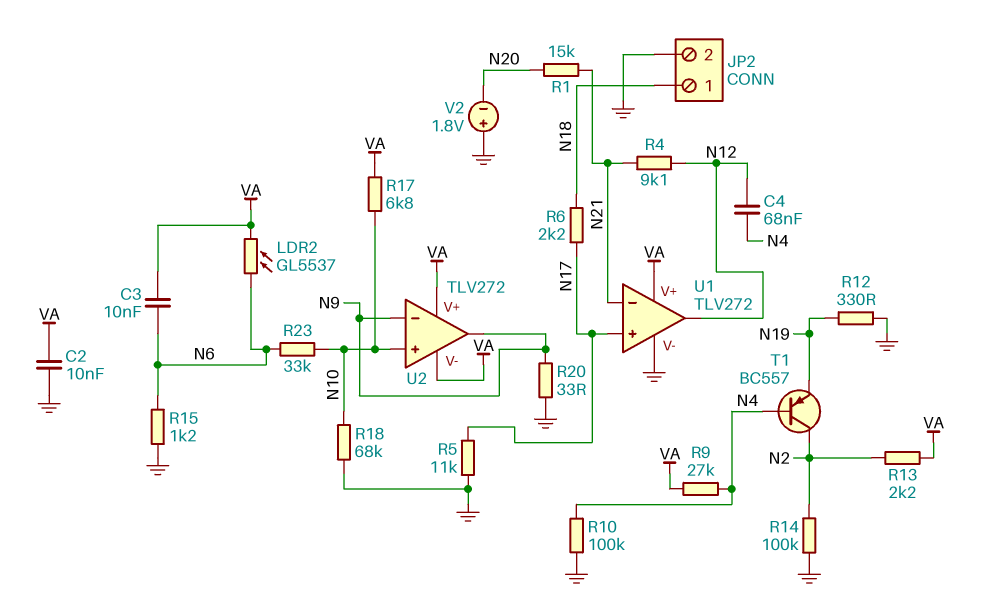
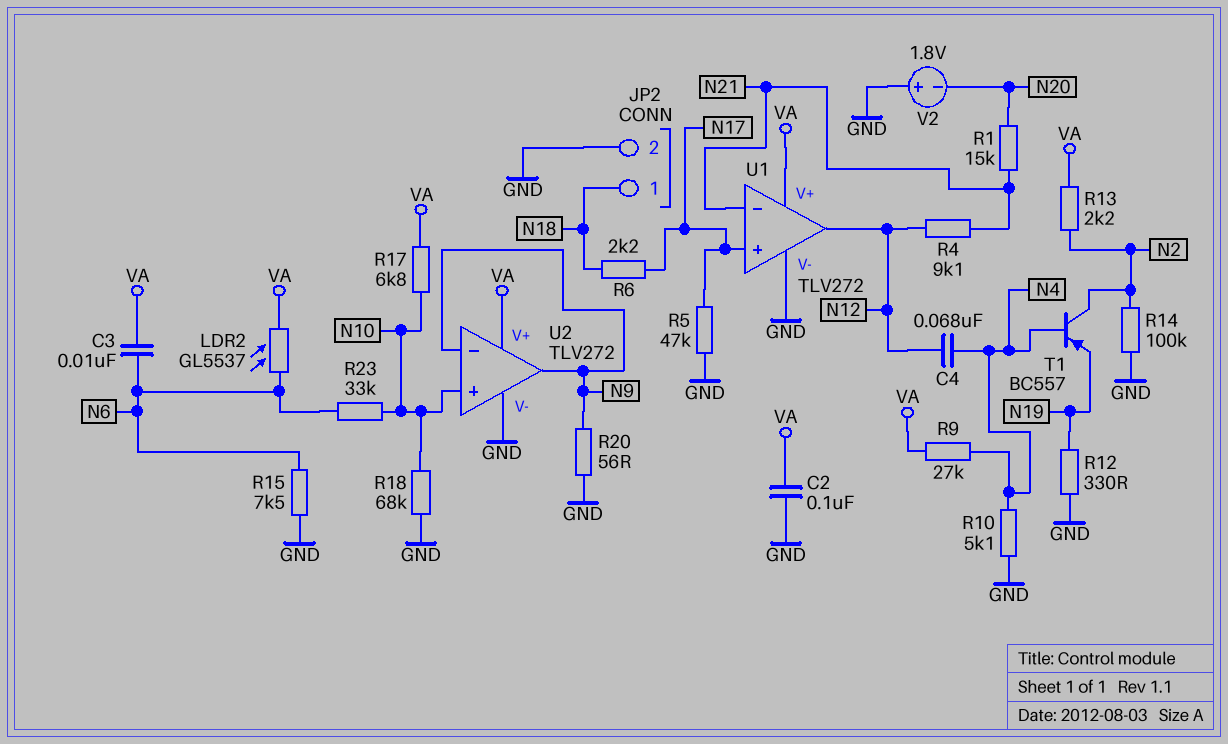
C2: 10nF (GND, VA) -> 100nF (GND, VA)
R5: 11k (GND, N17) -> 47k (GND, N17)
R10: 100k (GND, N4) -> 5.1k (GND, N4)
R15: 1.2k (GND, N6) -> 7.5k (GND, N6)
R20: 33 (GND, N9) -> 56 (GND, N9)
U2 pin V-: VA -> GND

